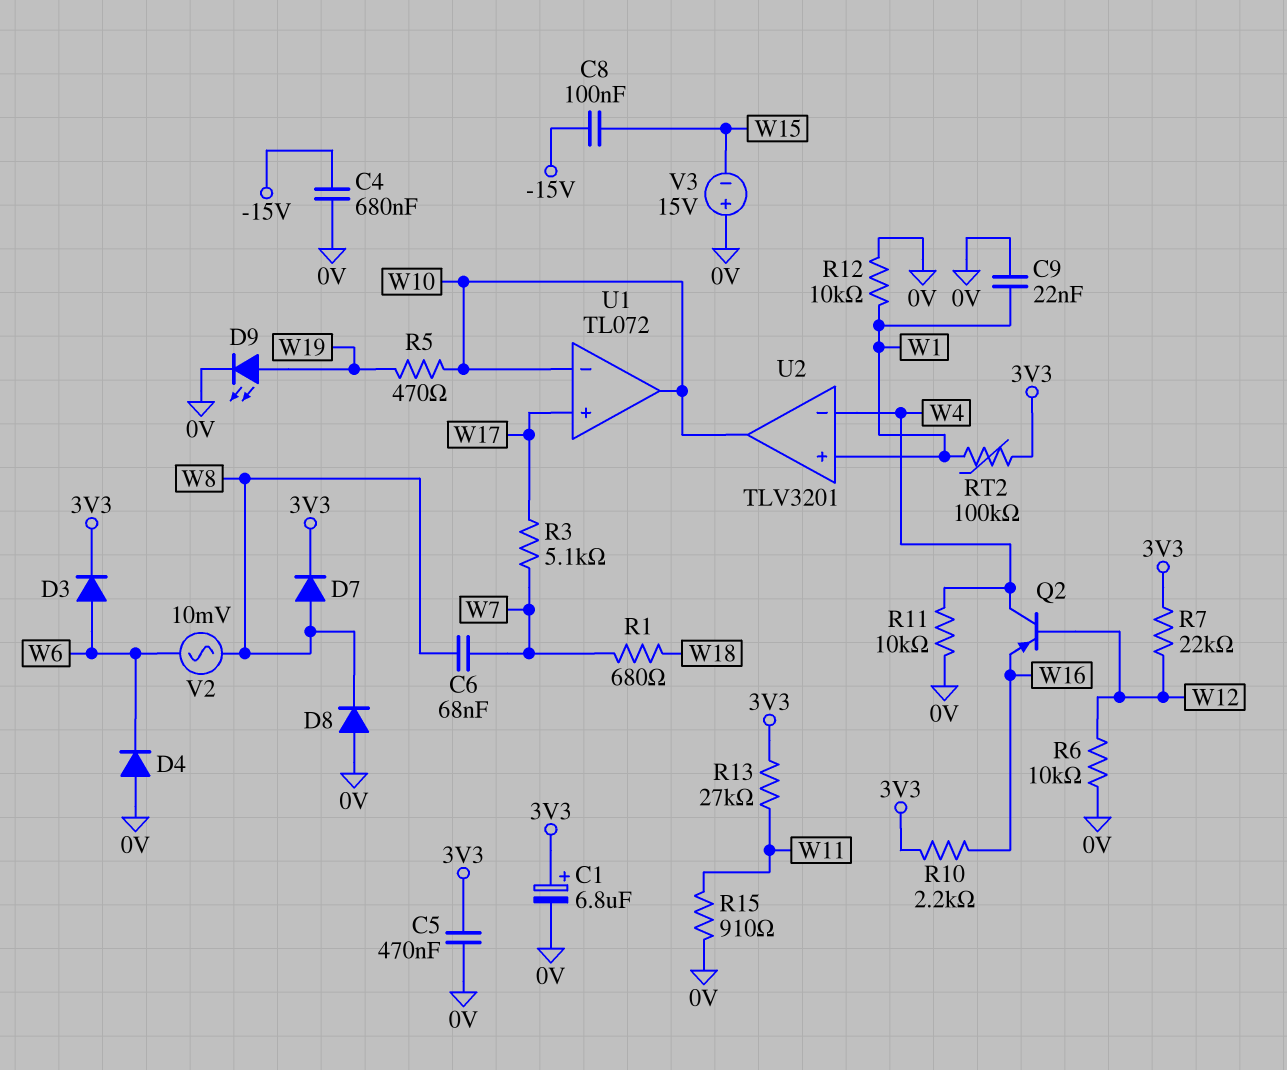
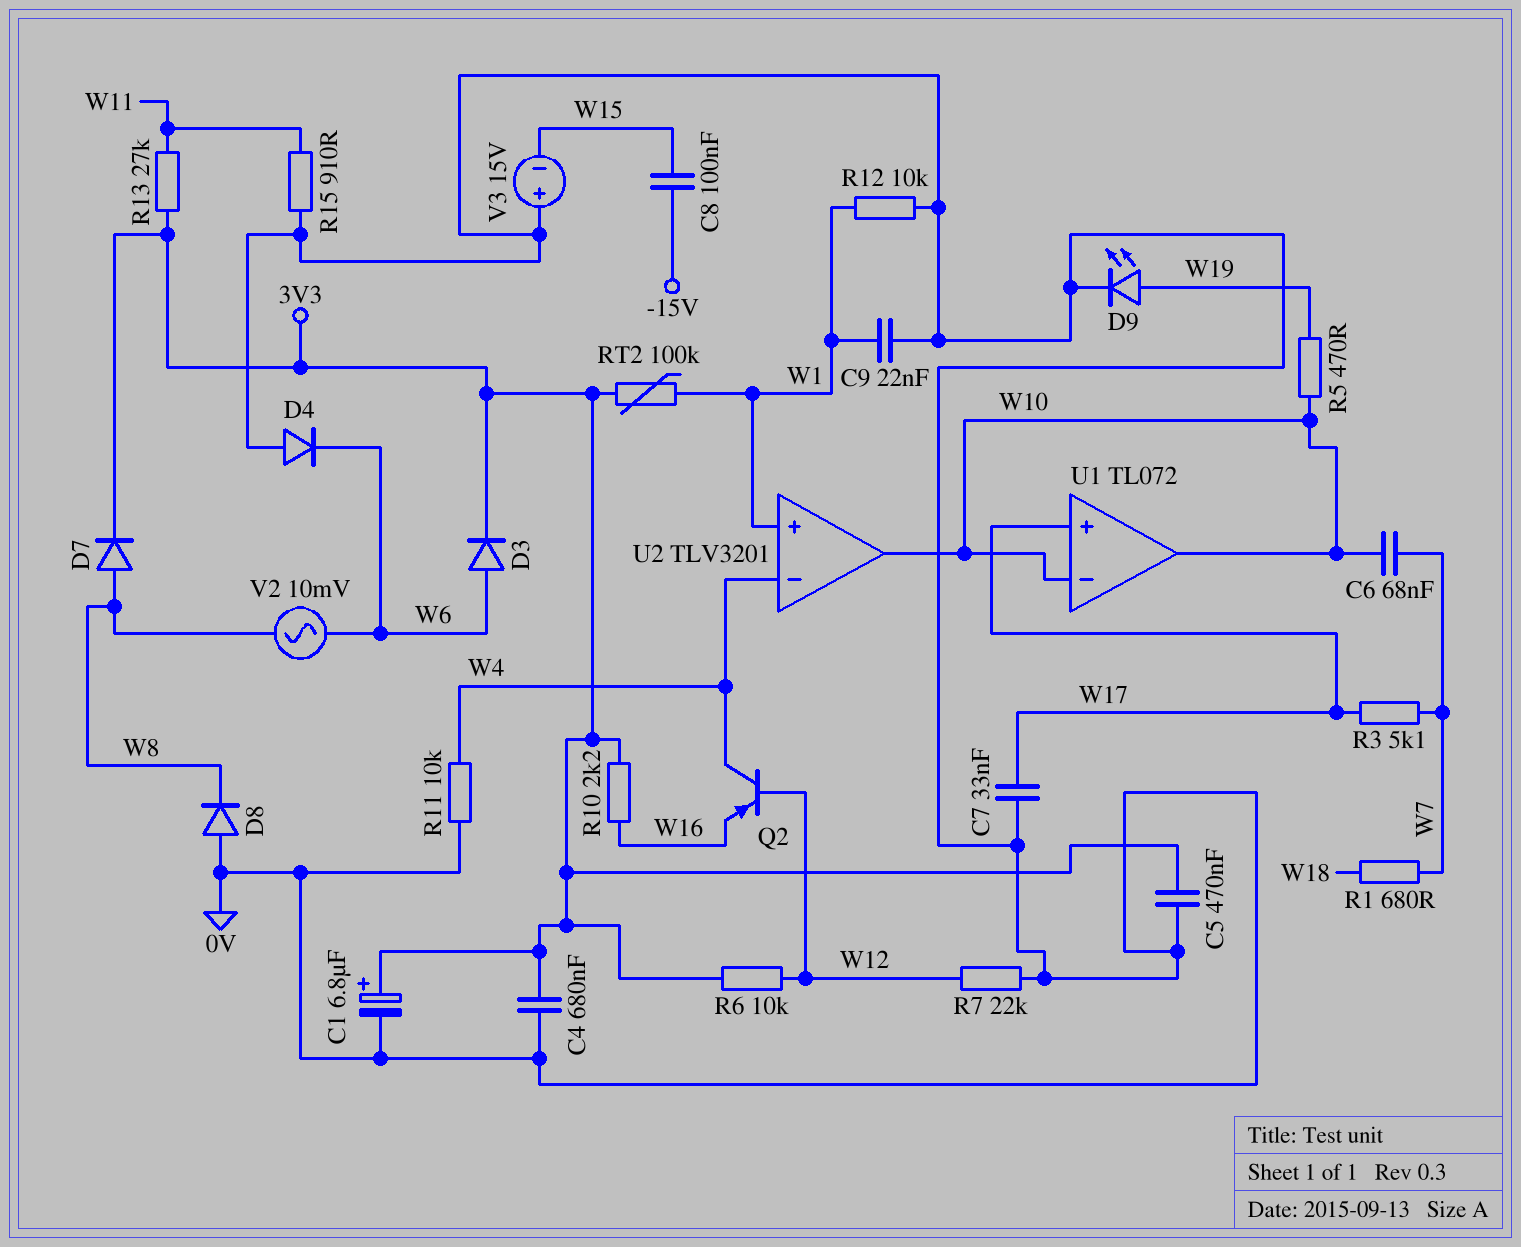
C4: 680nF (-15V, 0V) -> 680nF (0V, 3V3)
C6: 68nF (W7, W8) -> 68nF (W7, W10)
C7: none -> 33nF (0V, W17)
R6: 10k (0V, W12) -> 10k (3V3, W12)
R7: 22k (3V3, W12) -> 22k (0V, W12)

